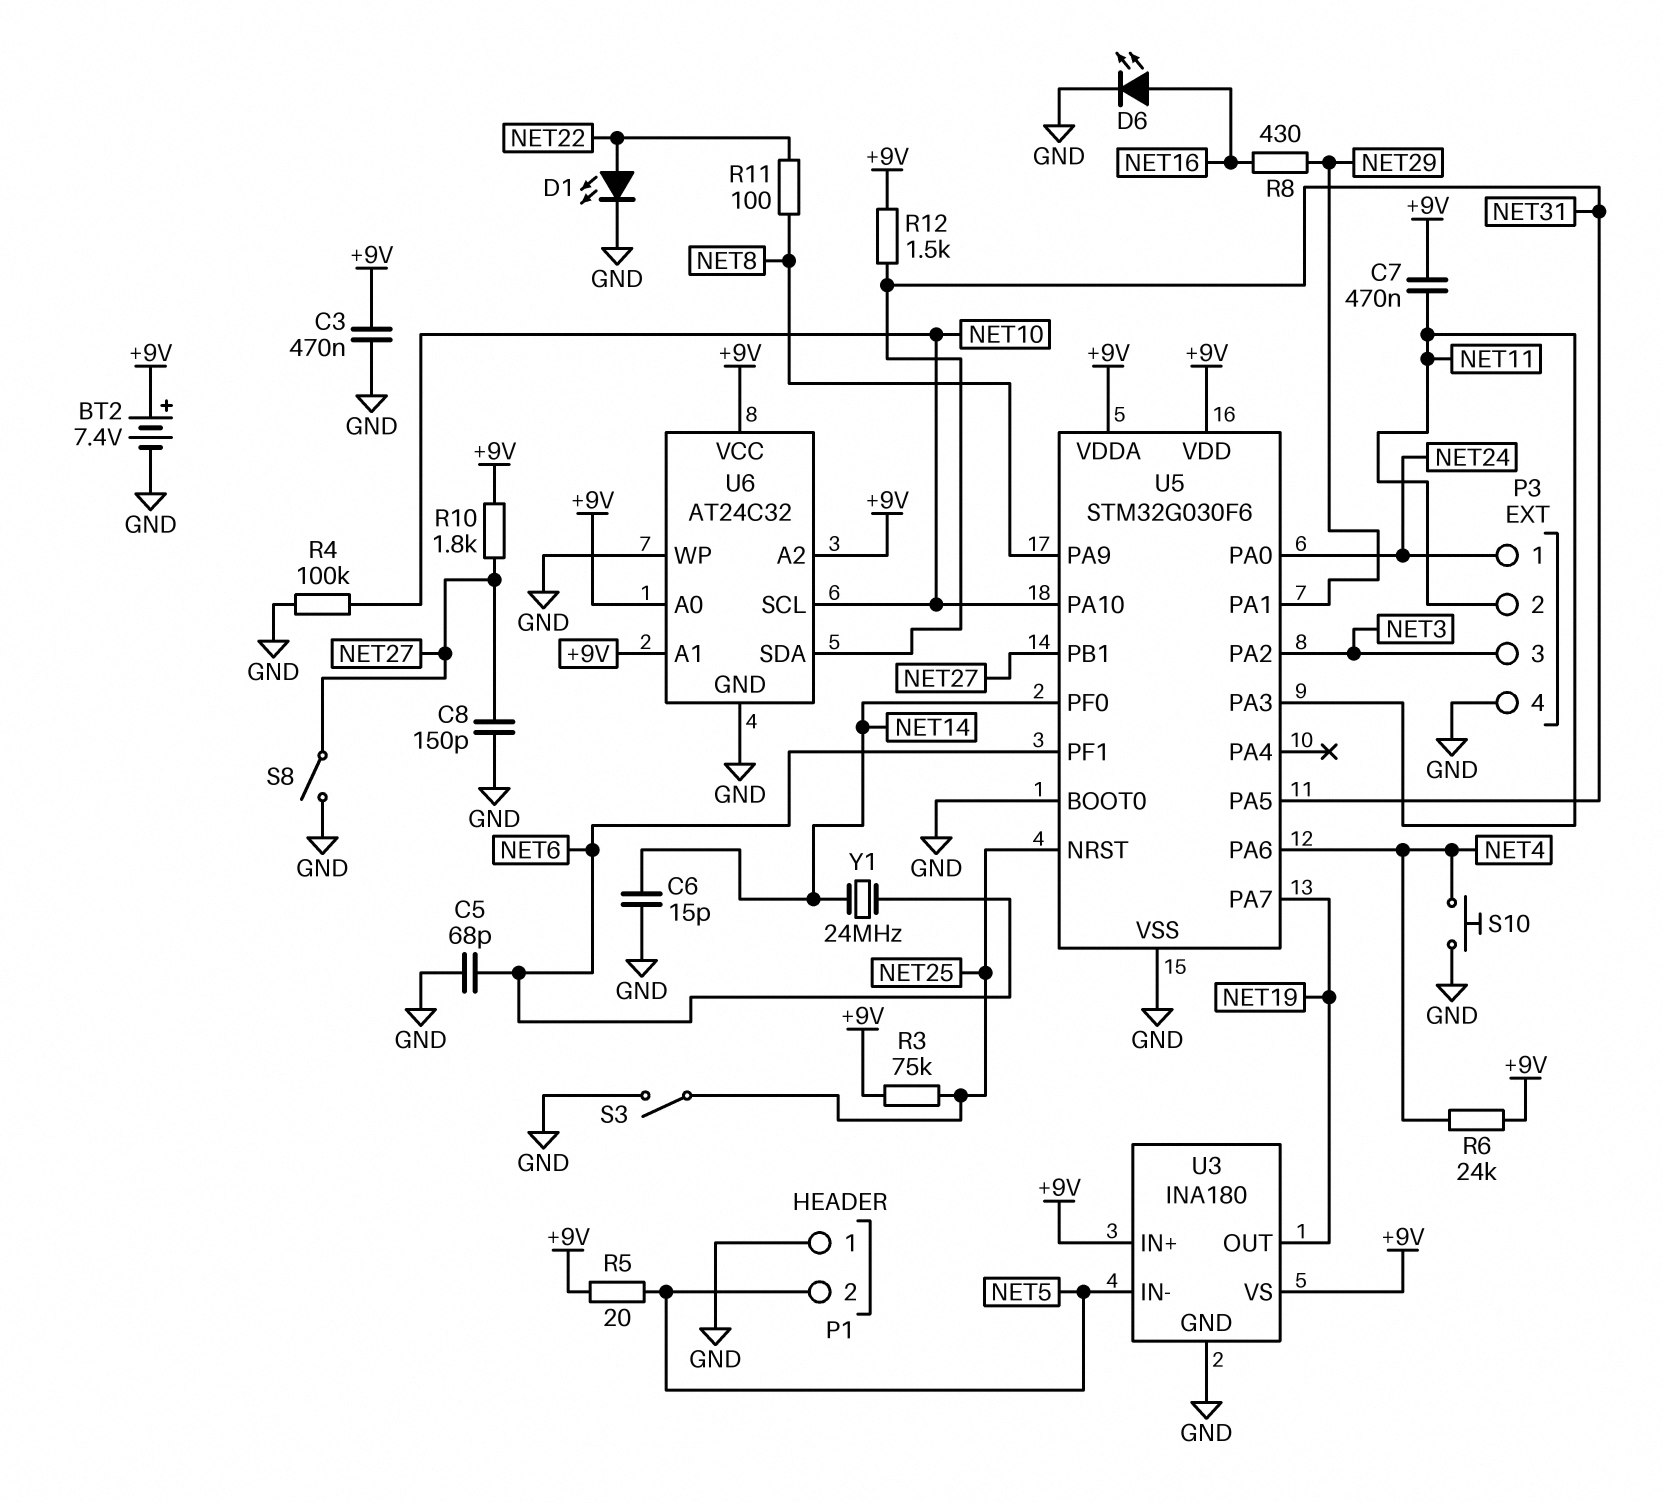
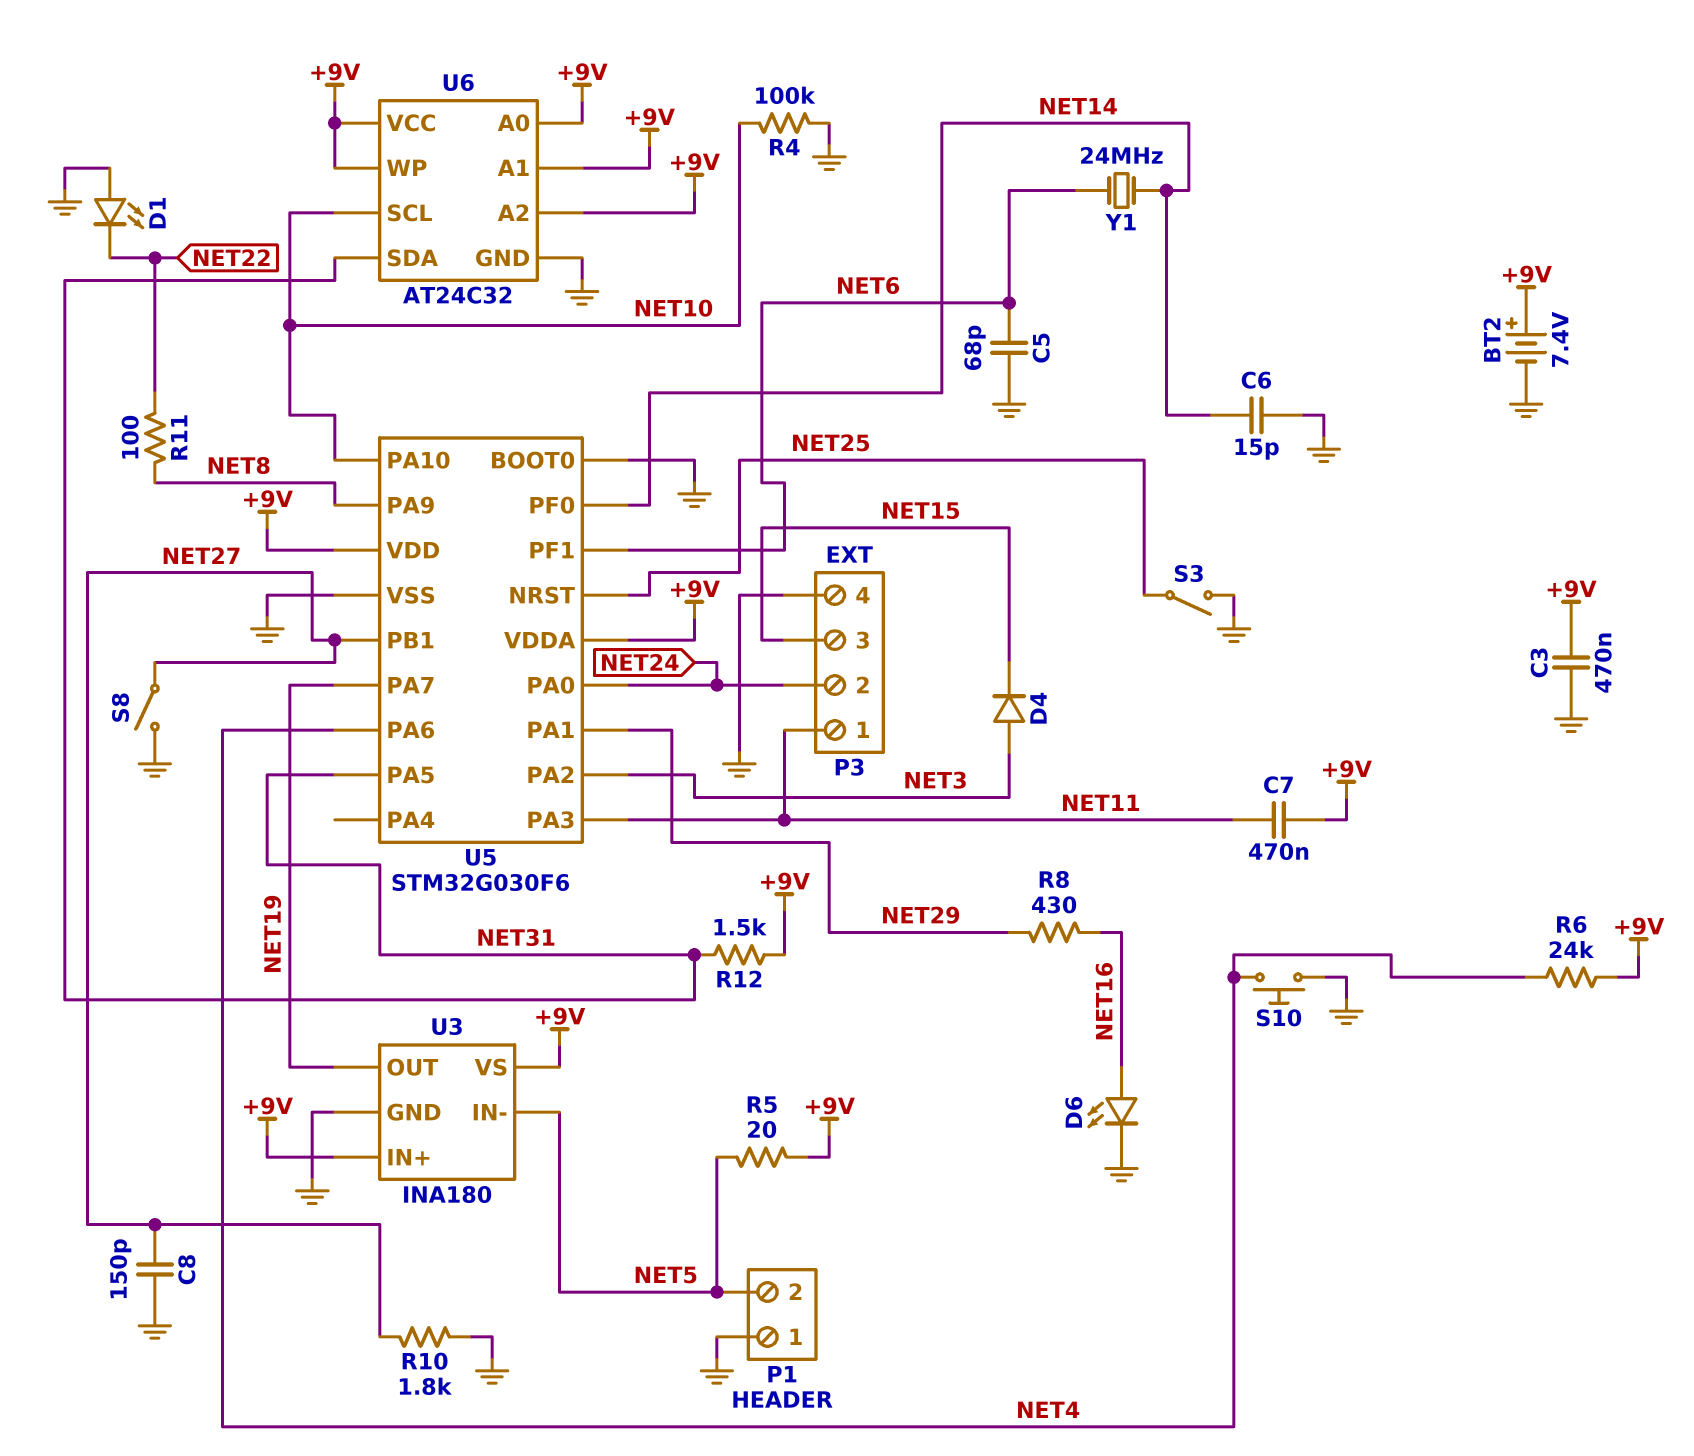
D1: LED (A NET22, K GND) -> LED (A GND, K NET22)
D4: none -> diode (A NET3, K NET15)
P3 pin 1: NET24 -> NET11
P3 pin 2: NET11 -> NET24
P3 pin 3: NET3 -> NET15
R3: 75k (+9V, NET25) -> none
R10: 1.8k (+9V, NET27) -> 1.8k (GND, NET27)
U6 pin WP: GND -> +9V

